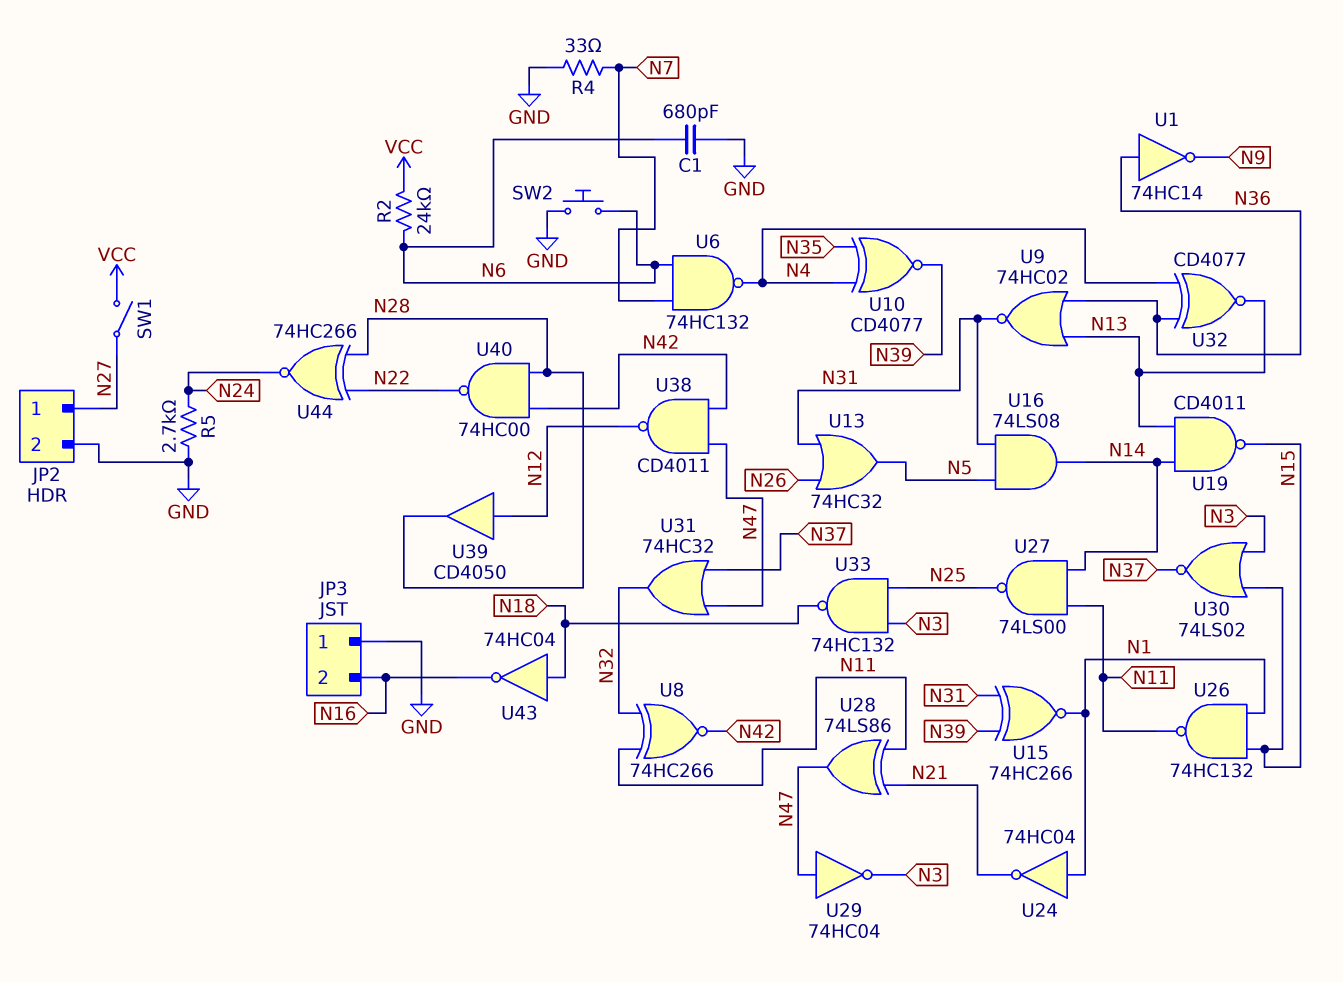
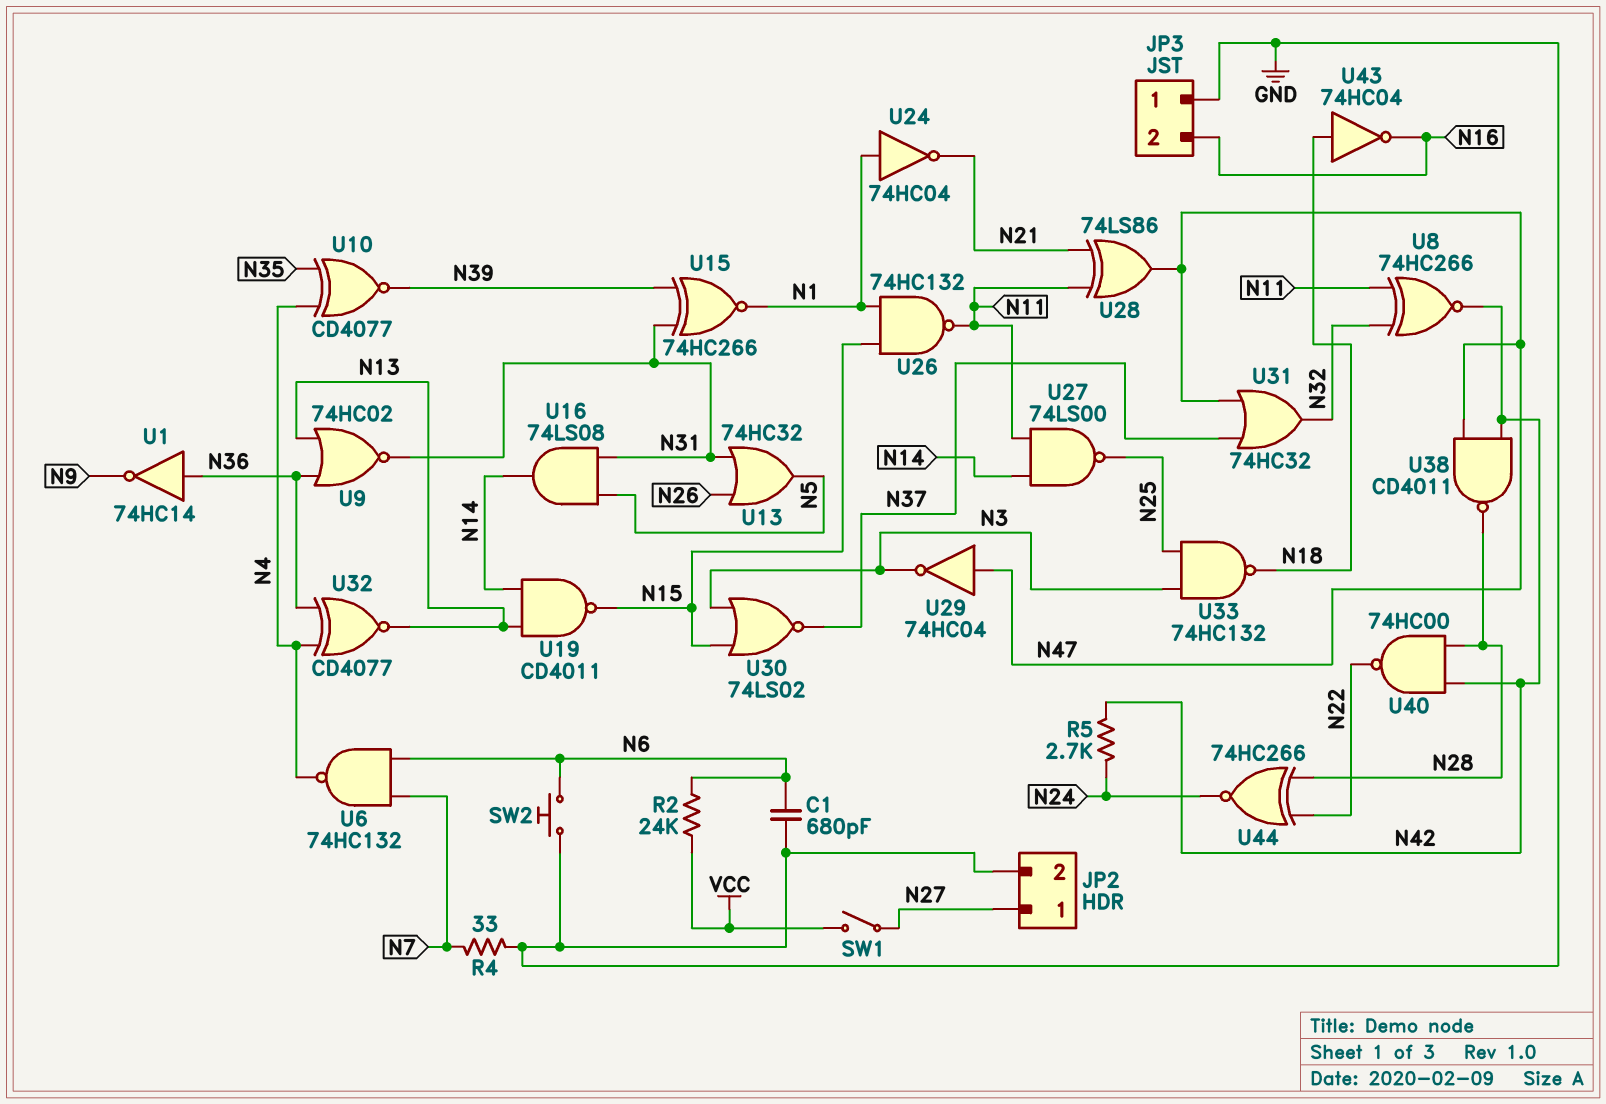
R5: 2.7k (GND, N24) -> 2.7k (N24, N42)
U38: NAND CD4011 (in N42, in N47, out N12) -> NAND CD4011 (in N42, in N47, out N28)
U39: buffer CD4050 (in N12, out N28) -> none

